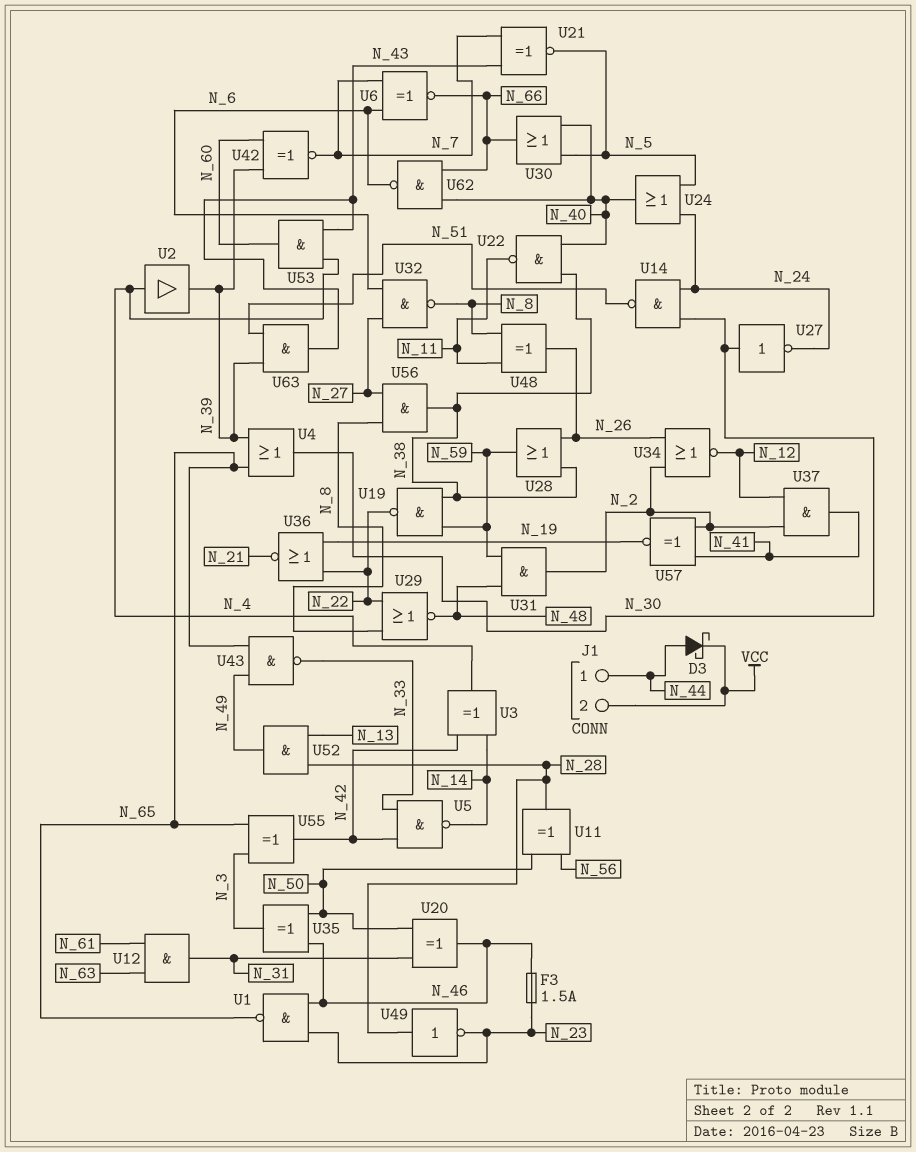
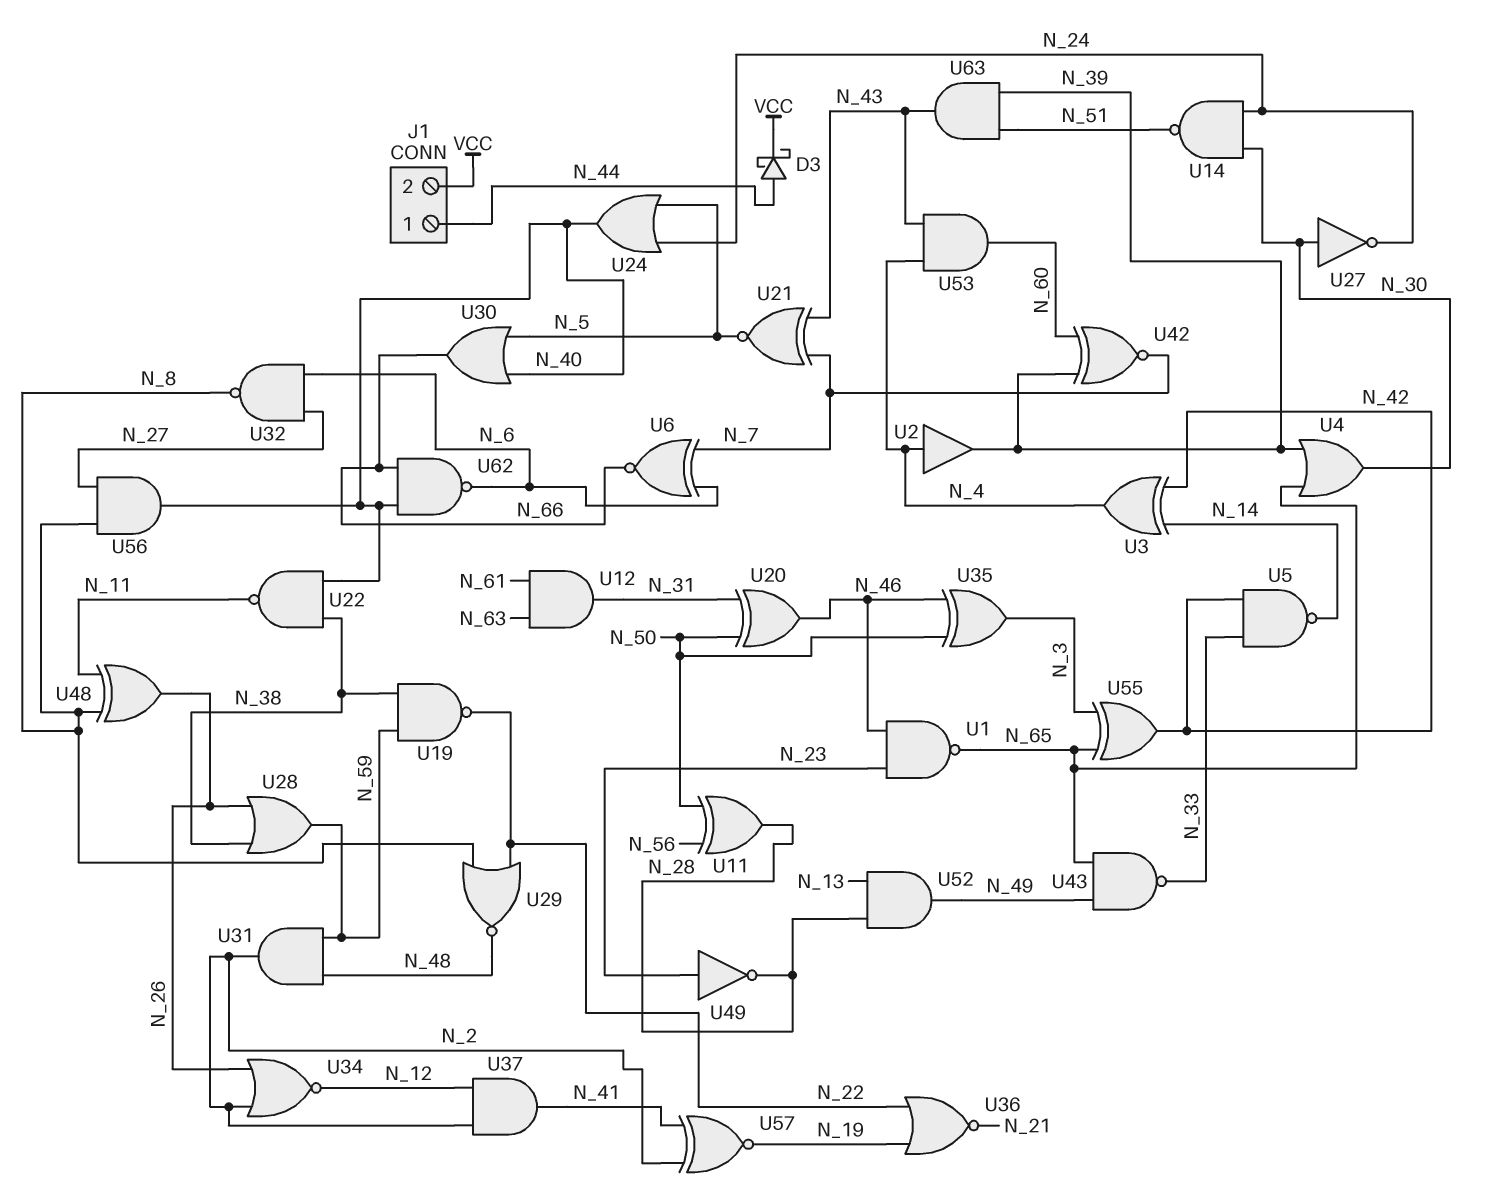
F3: 1.5A (N_23, N_46) -> none
U49: NOT (in N_28, out N_23) -> NOT (in N_23, out N_28)
U56: AND (in N_8, in N_27, out N_38) -> AND (in N_8, in N_27, out N_40)

